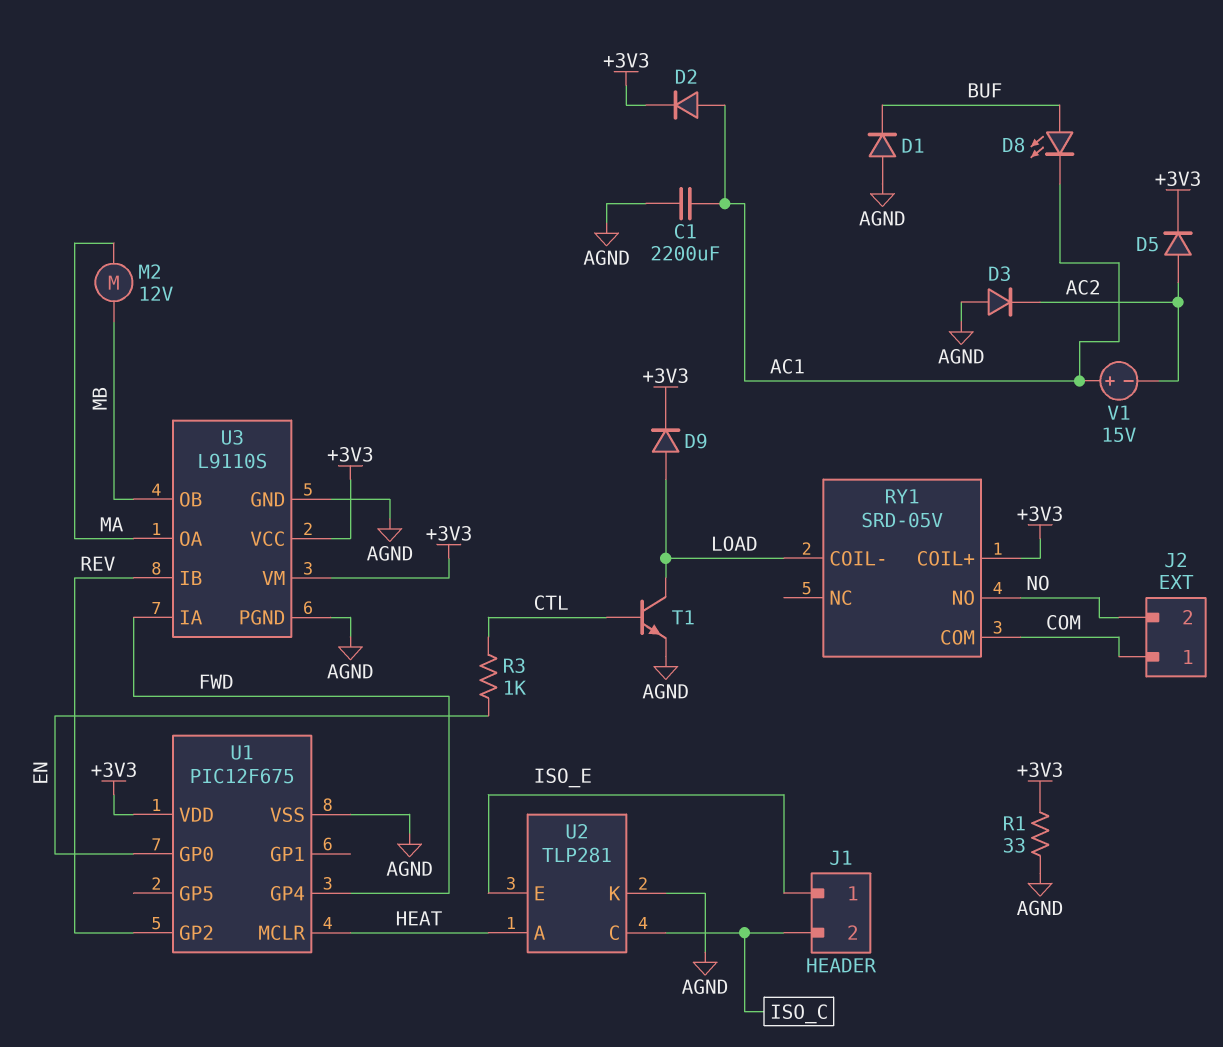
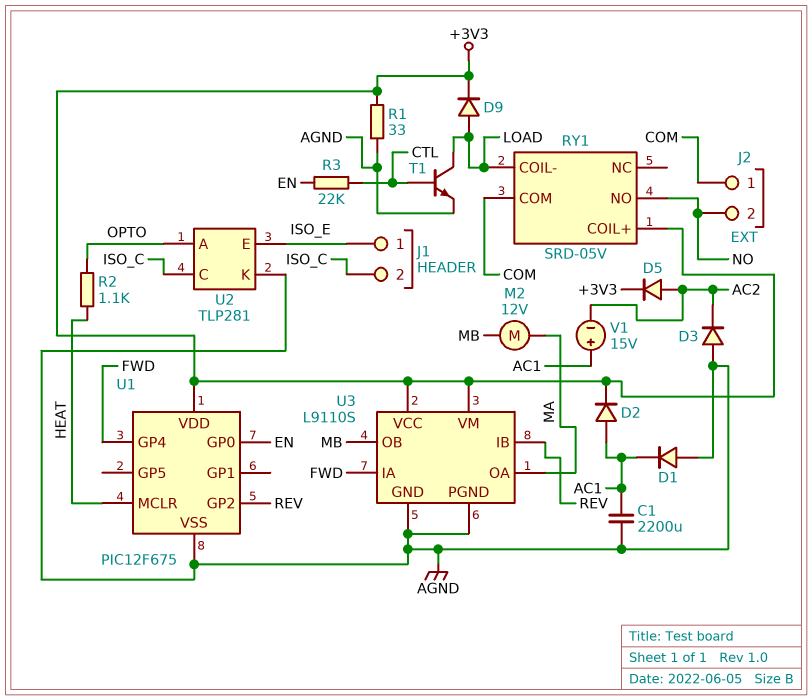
D1: diode (A AGND, K BUF) -> diode (A AGND, K AC1)
D8: LED (A BUF, K AC1) -> none
R2: none -> 1.1k (HEAT, OPTO)
R3: 1k (CTL, EN) -> 22k (CTL, EN)
U2 pin A: HEAT -> OPTO

